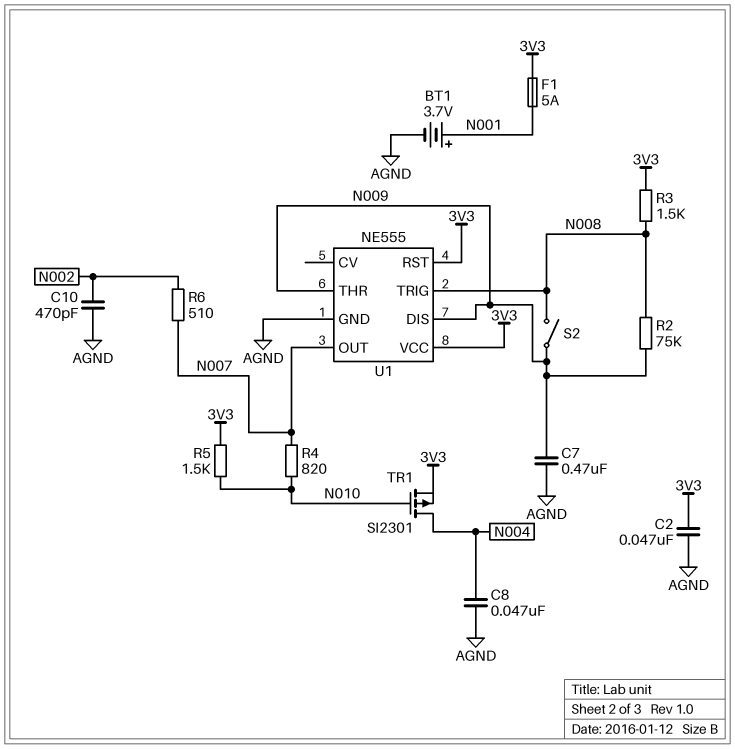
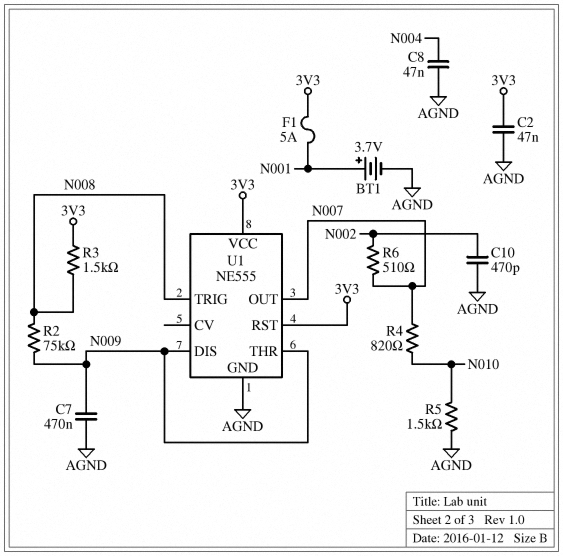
R5: 1.5k (3V3, N010) -> 1.5k (AGND, N010)
S2: switch (N008, N009) -> none
TR1: PMOS SI2301 (G N010, D N004, S 3V3) -> none

